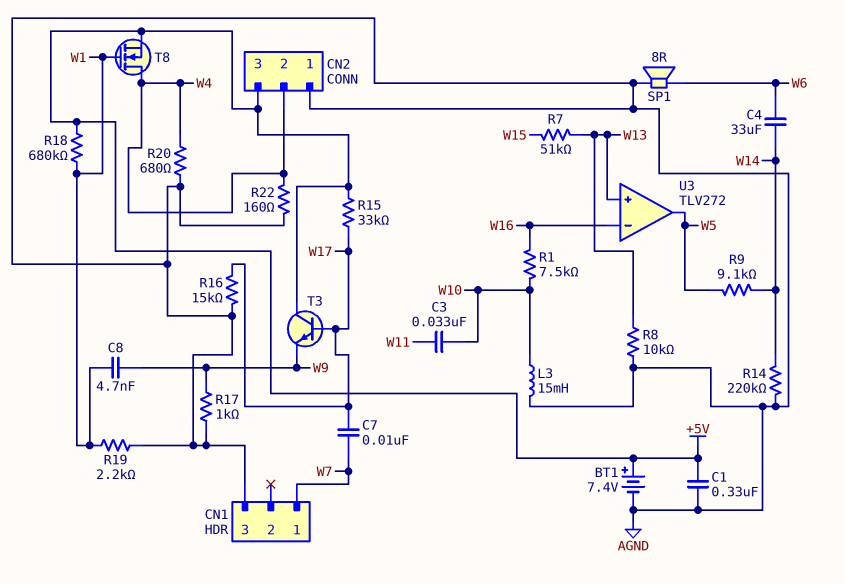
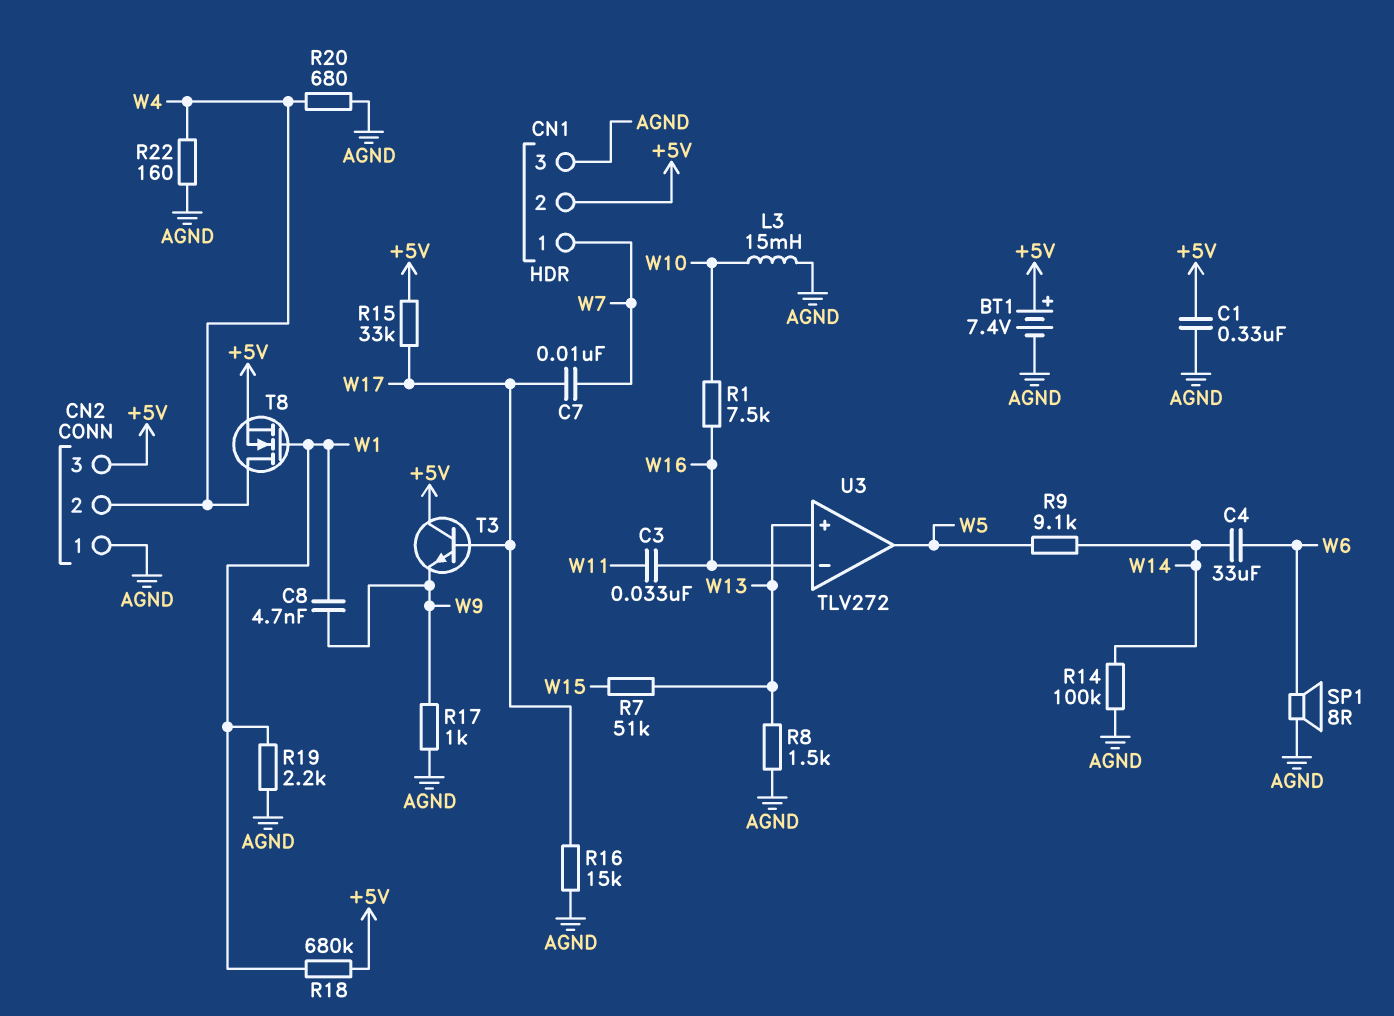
C3: 33nF (W10, W11) -> 33nF (W11, W16)
CN1 pin 2: none -> +5V
R8: 10k (AGND, W13) -> 1.5k (AGND, W13)
R14: 220k (AGND, W14) -> 100k (AGND, W14)

